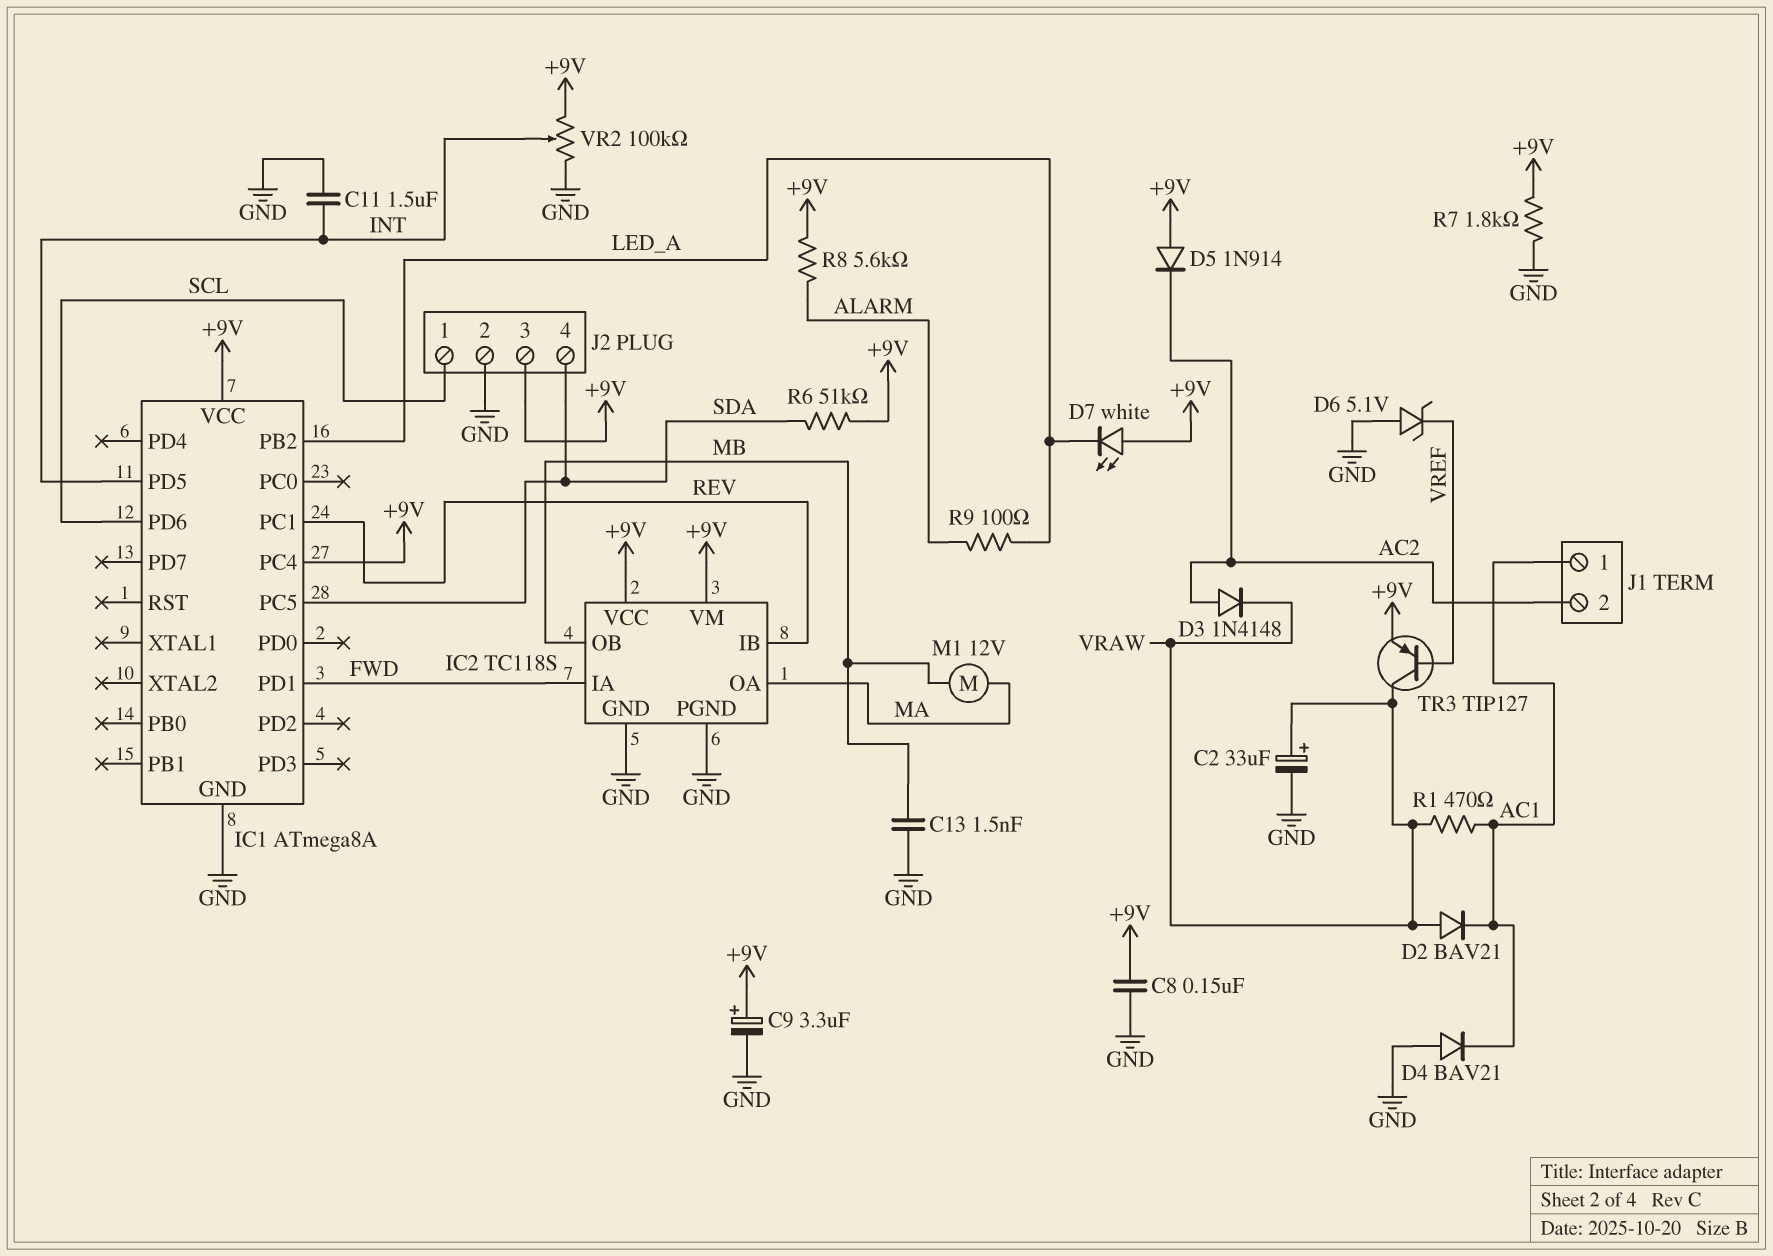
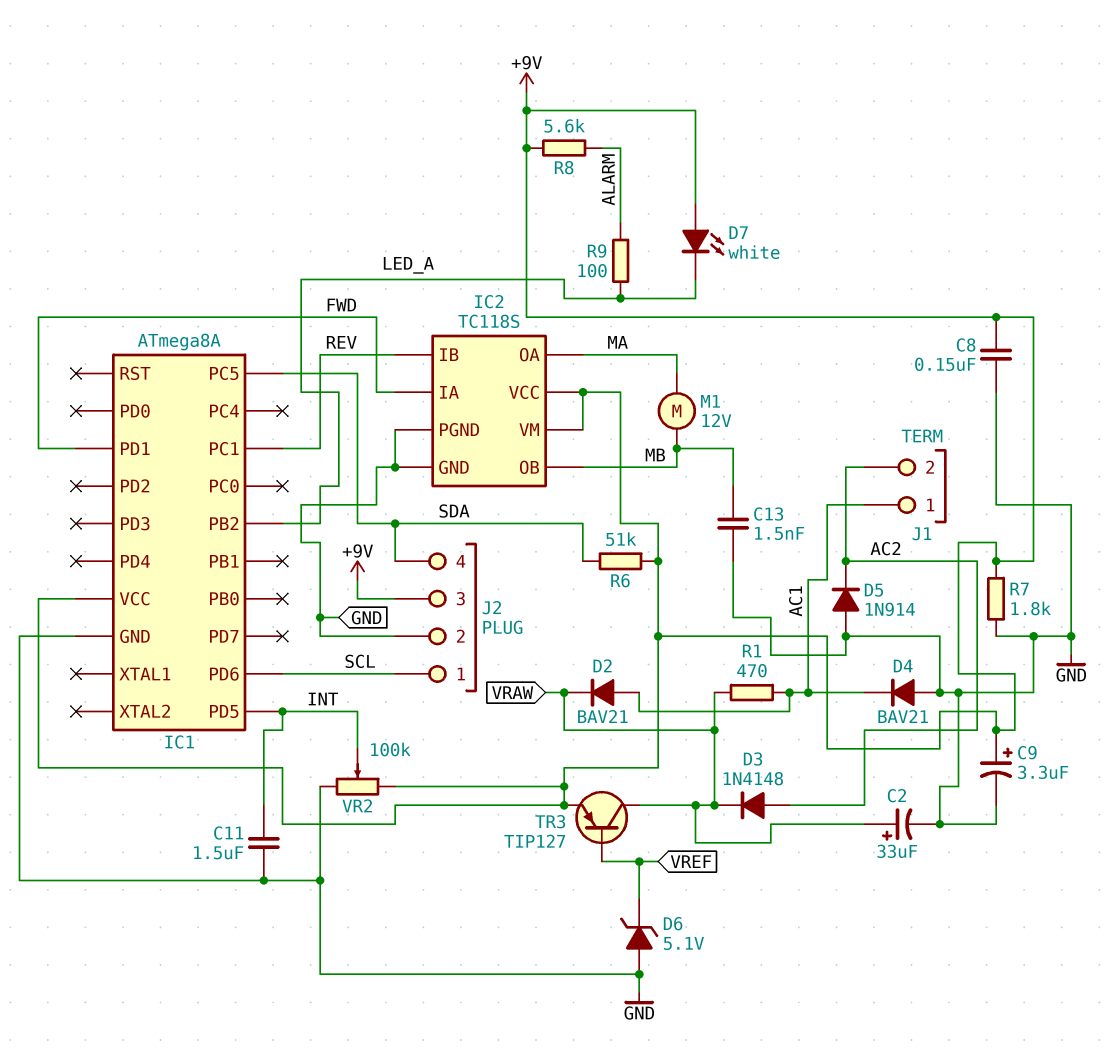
D2: diode BAV21 (A VRAW, K AC1) -> diode BAV21 (A AC1, K VRAW)
D5: diode 1N914 (A +9V, K AC2) -> diode 1N914 (A GND, K AC2)
IC1 pin PC4: +9V -> none

